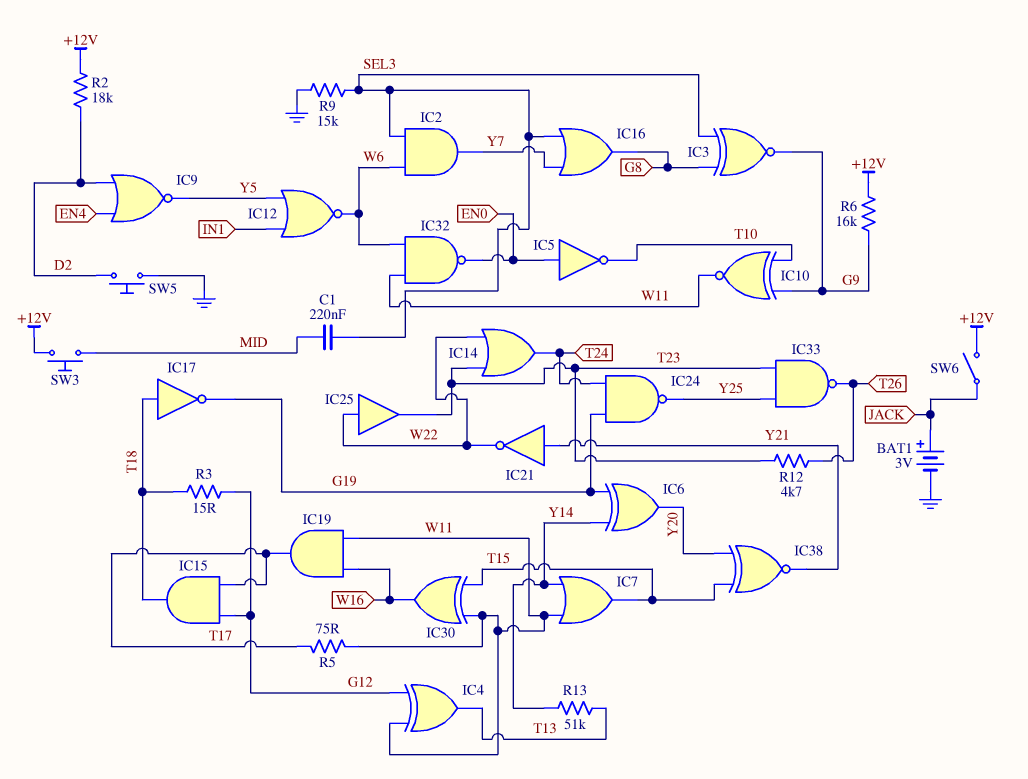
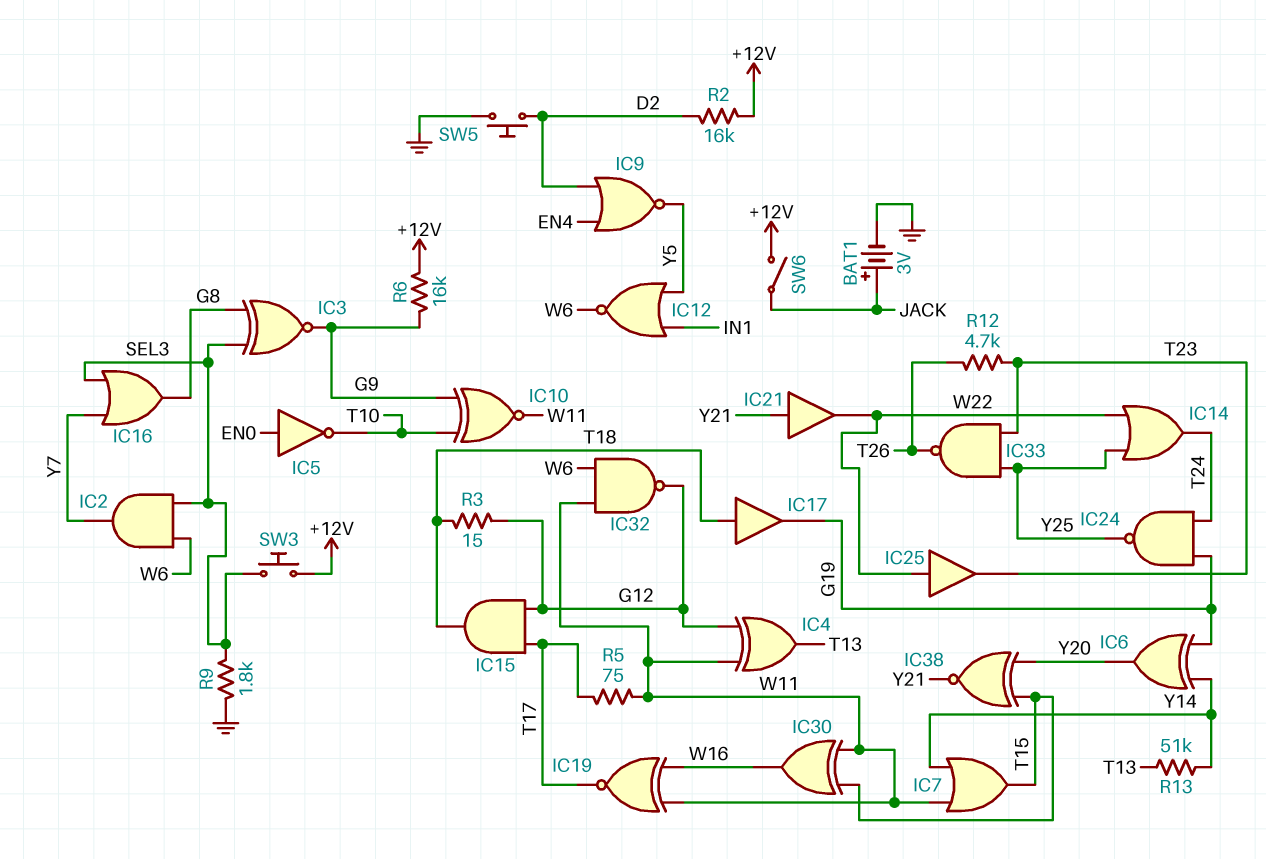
C1: 220nF (MID, SEL3) -> none
IC14: OR (in T23, in W22, out T24) -> OR (in W22, in Y25, out T24)
IC17: NOT (in T18, out G19) -> buffer (in T18, out G19)
IC19: AND (in W11, in W16, out T17) -> XNOR (in W11, in W16, out T17)
IC21: NOT (in Y21, out W22) -> buffer (in Y21, out W22)
IC32: NAND (in W6, in W11, out EN0) -> NAND (in W6, in W11, out G12)
R2: 18k (+12V, D2) -> 16k (+12V, D2)
R9: 15k (GND, SEL3) -> 1.8k (GND, SEL3)
SW3: button (+12V, MID) -> button (+12V, SEL3)

